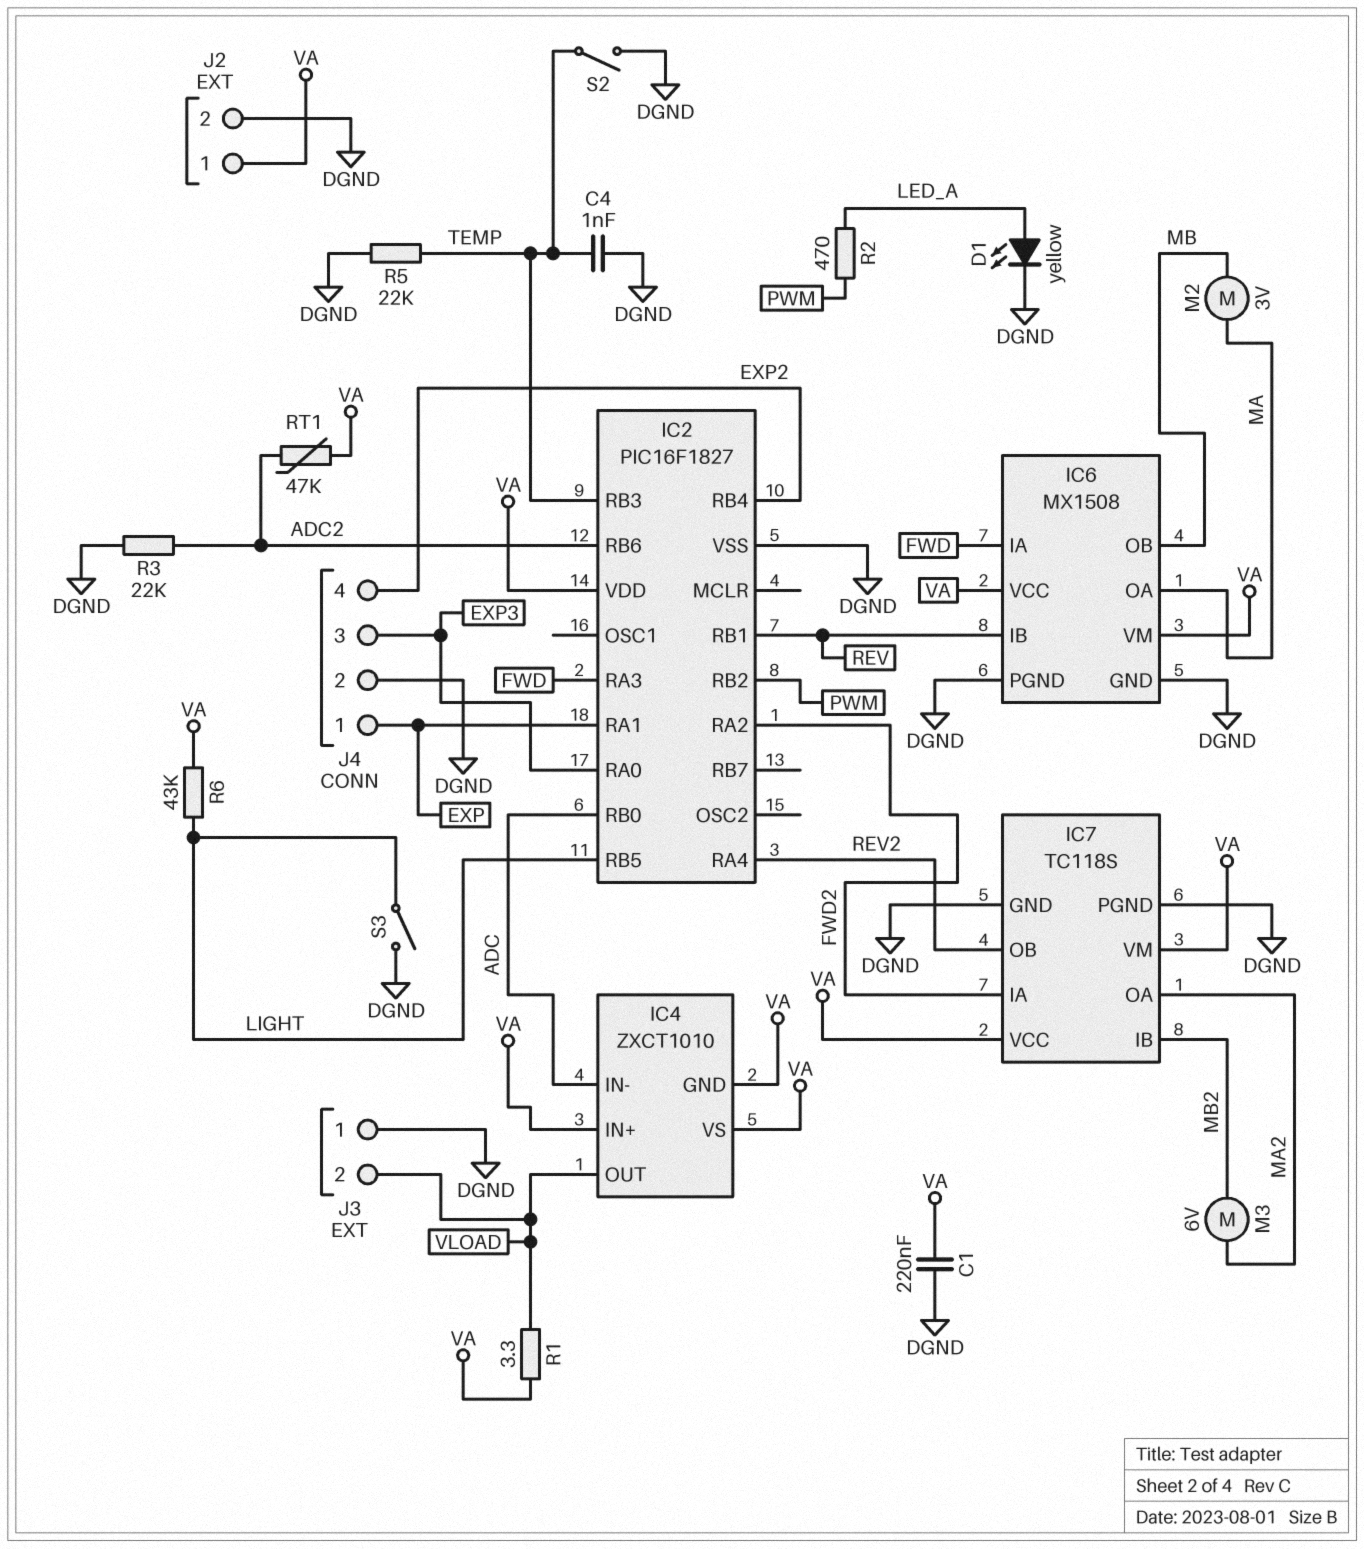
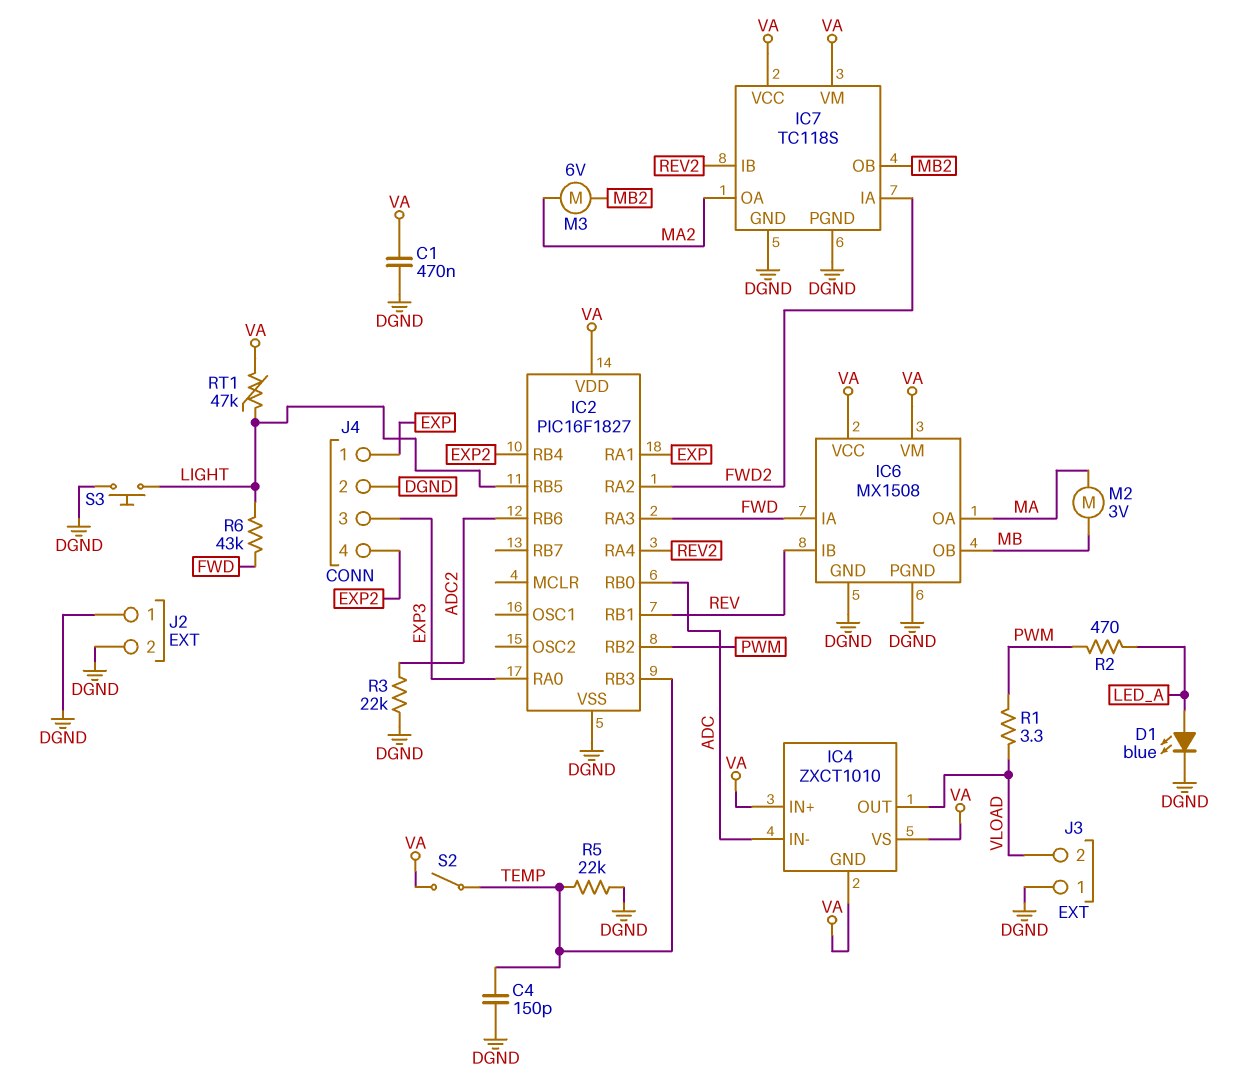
C1: 220nF (DGND, VA) -> 470nF (DGND, VA)
C4: 1nF (DGND, TEMP) -> 150pF (DGND, TEMP)
D1: LED yellow (A LED_A, K DGND) -> LED blue (A LED_A, K DGND)
IC7 pin IB: MB2 -> REV2
IC7 pin OB: REV2 -> MB2
J2 pin 1: VA -> DGND
R1: 3.3 (VA, VLOAD) -> 3.3 (PWM, VLOAD)
R6: 43k (LIGHT, VA) -> 43k (FWD, LIGHT)
RT1: 47k (ADC2, VA) -> 47k (LIGHT, VA)
S2: switch (DGND, TEMP) -> switch (TEMP, VA)
S3: switch (DGND, LIGHT) -> button (DGND, LIGHT)

